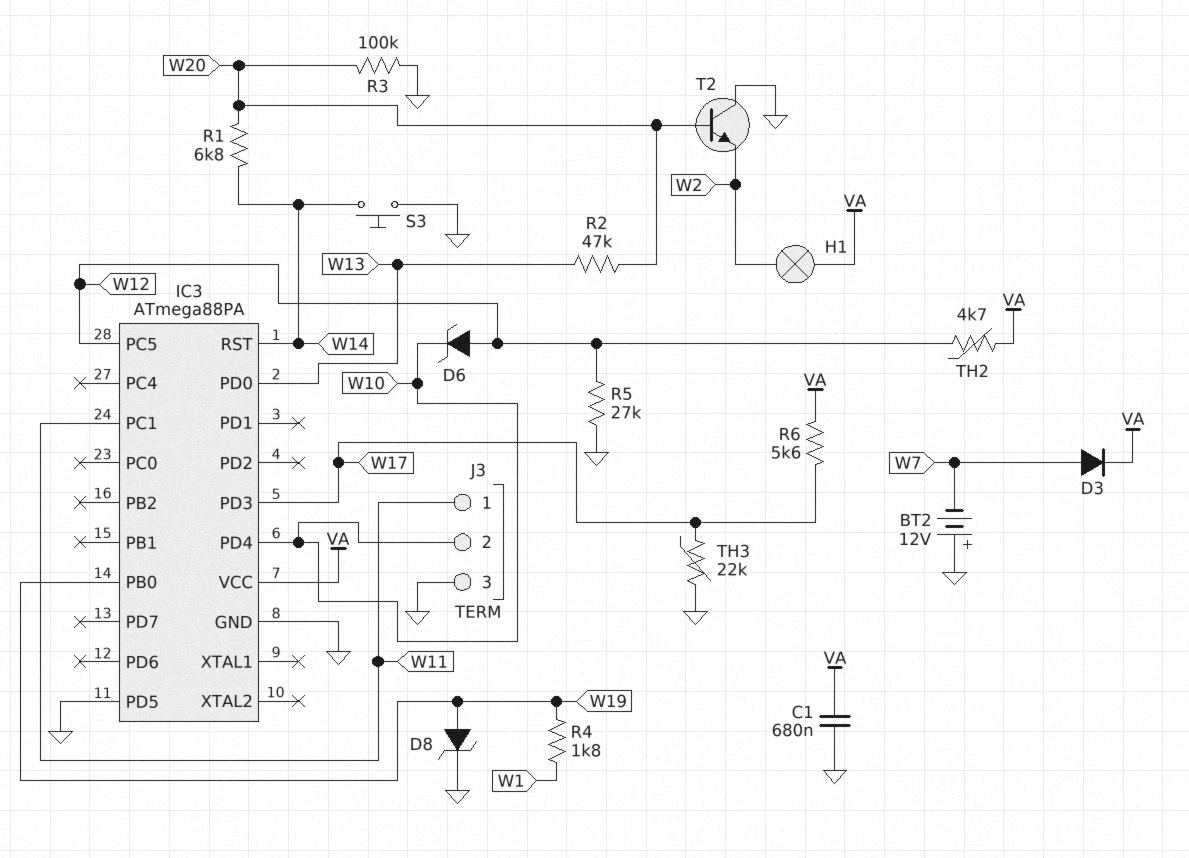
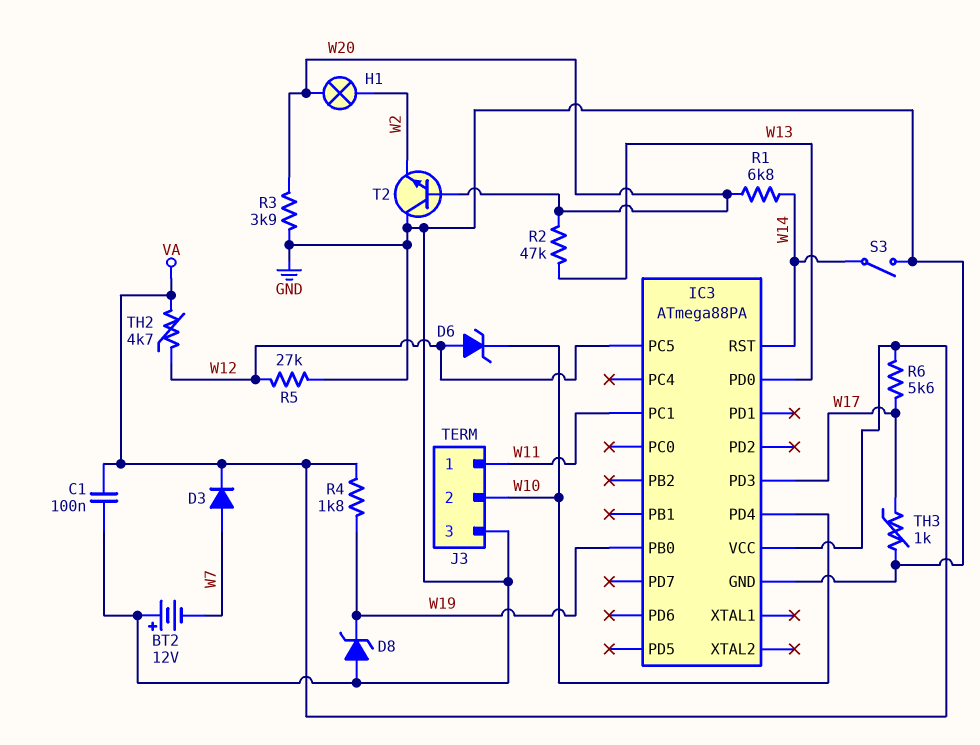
C1: 680nF (GND, VA) -> 100nF (GND, VA)
D8: zener (A W19, K GND) -> zener (A GND, K W19)
H1: lamp (VA, W2) -> lamp (W2, W20)
IC3 pin PD5: GND -> none
R3: 100k (GND, W20) -> 3.9k (GND, W20)
R4: 1.8k (W1, W19) -> 1.8k (VA, W19)
S3: button (GND, W14) -> switch (GND, W14)
TH3: 22k (GND, W17) -> 1k (GND, W17)

